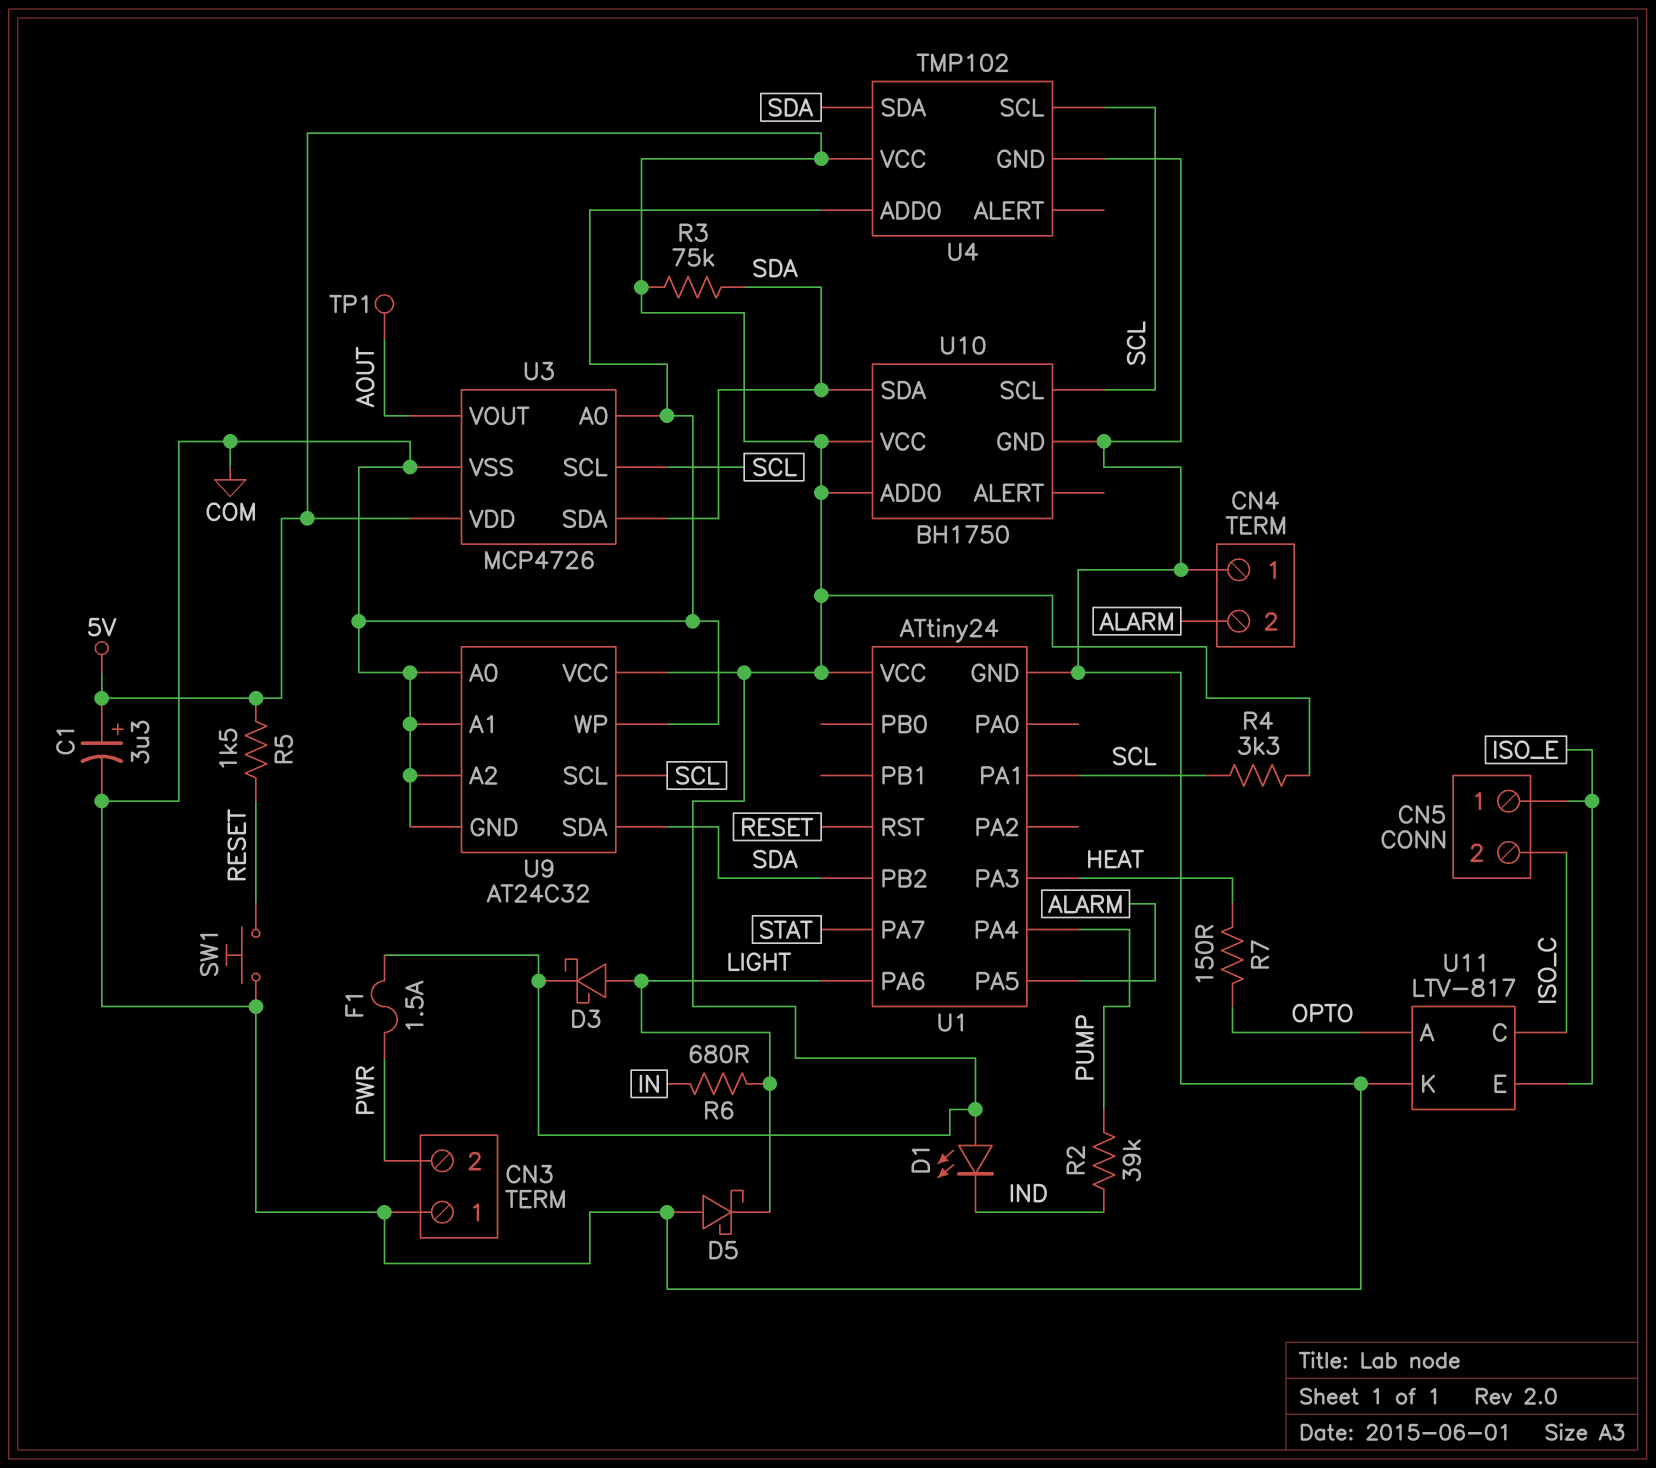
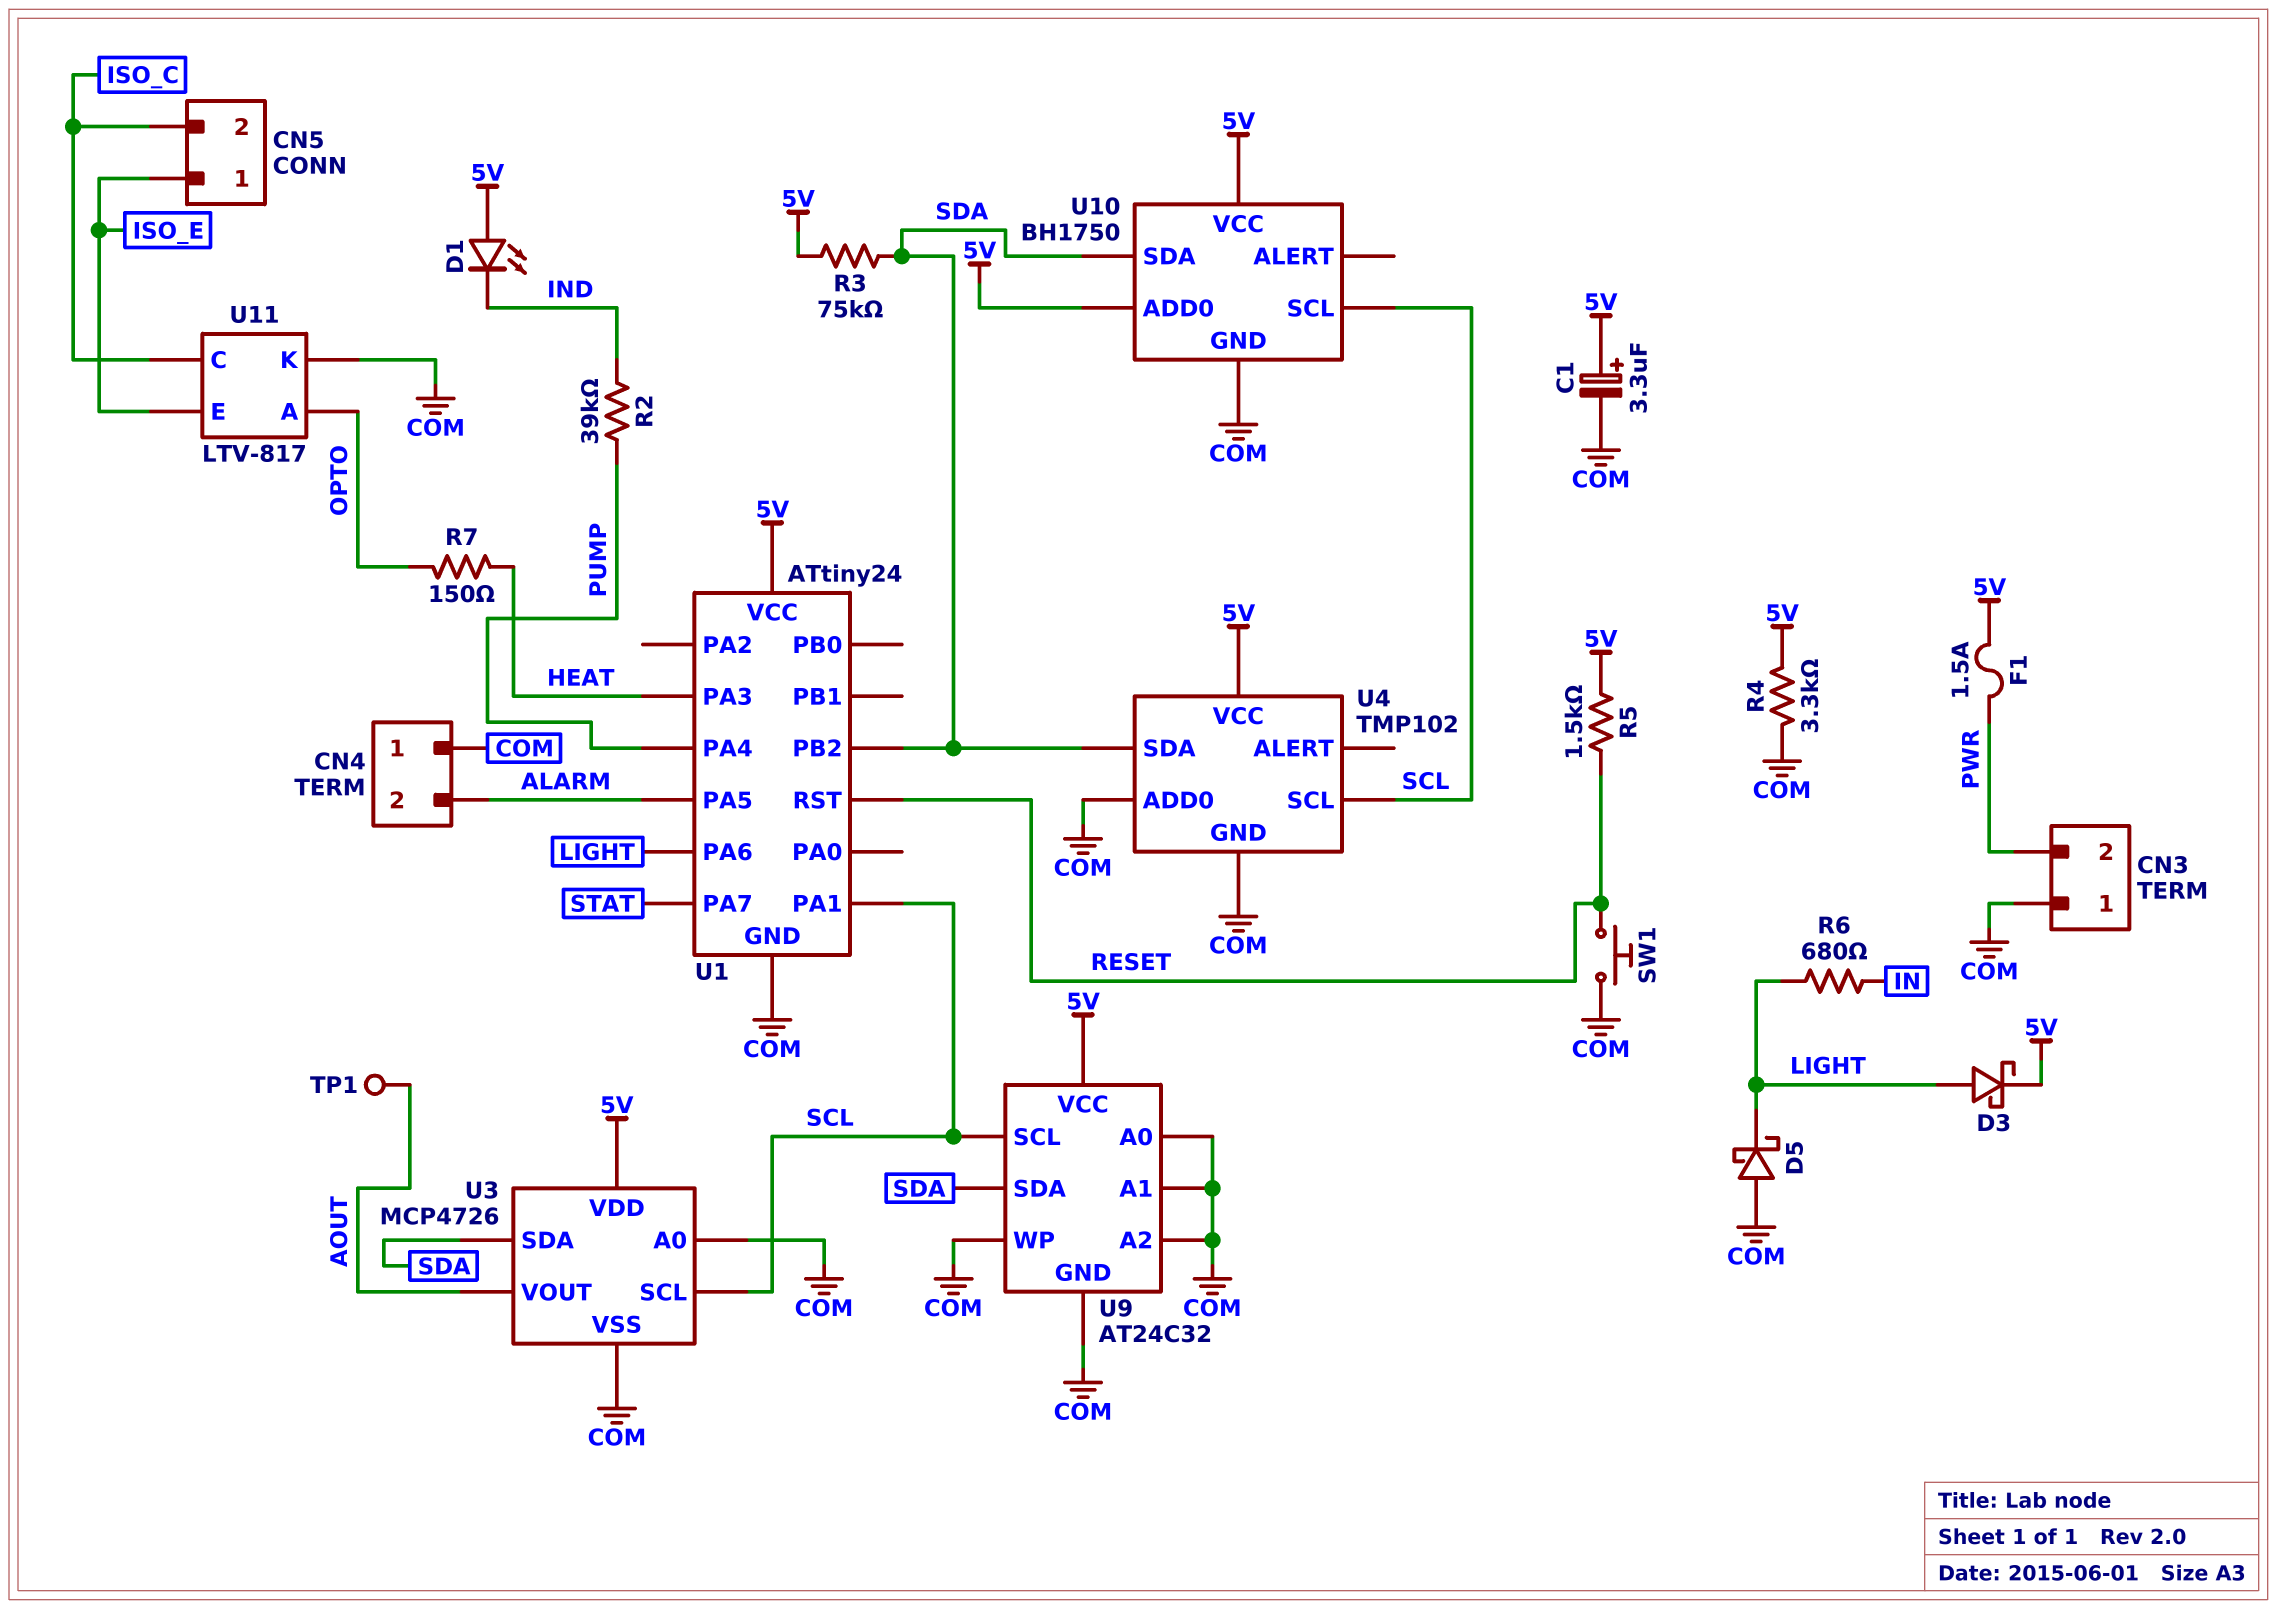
R4: 3.3k (5V, SCL) -> 3.3k (5V, COM)

